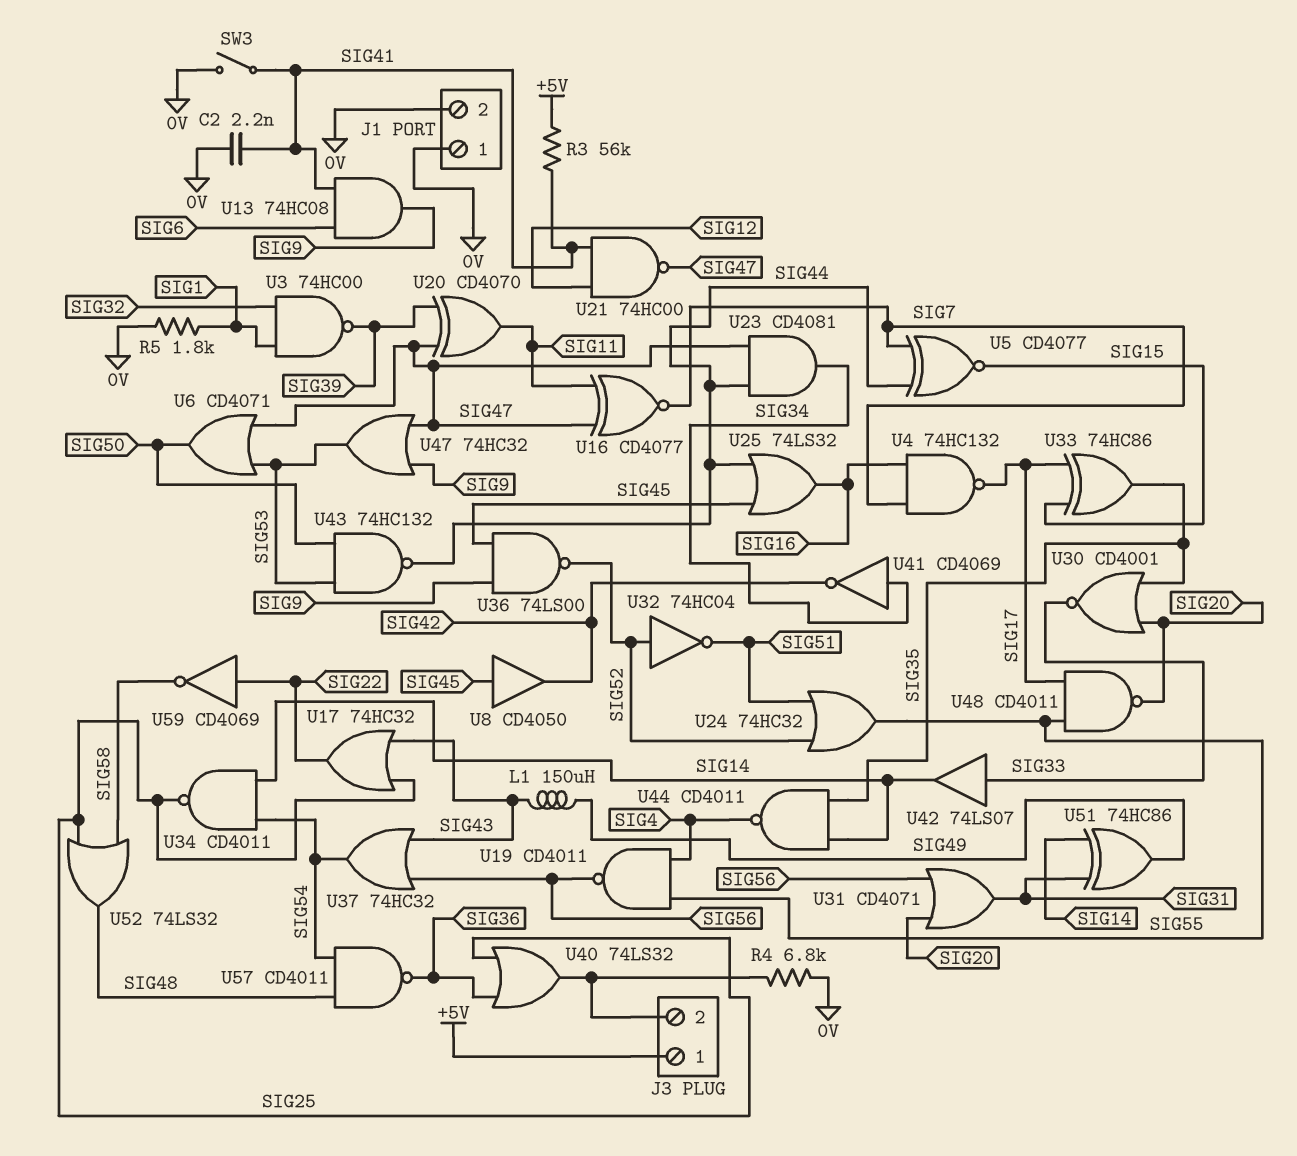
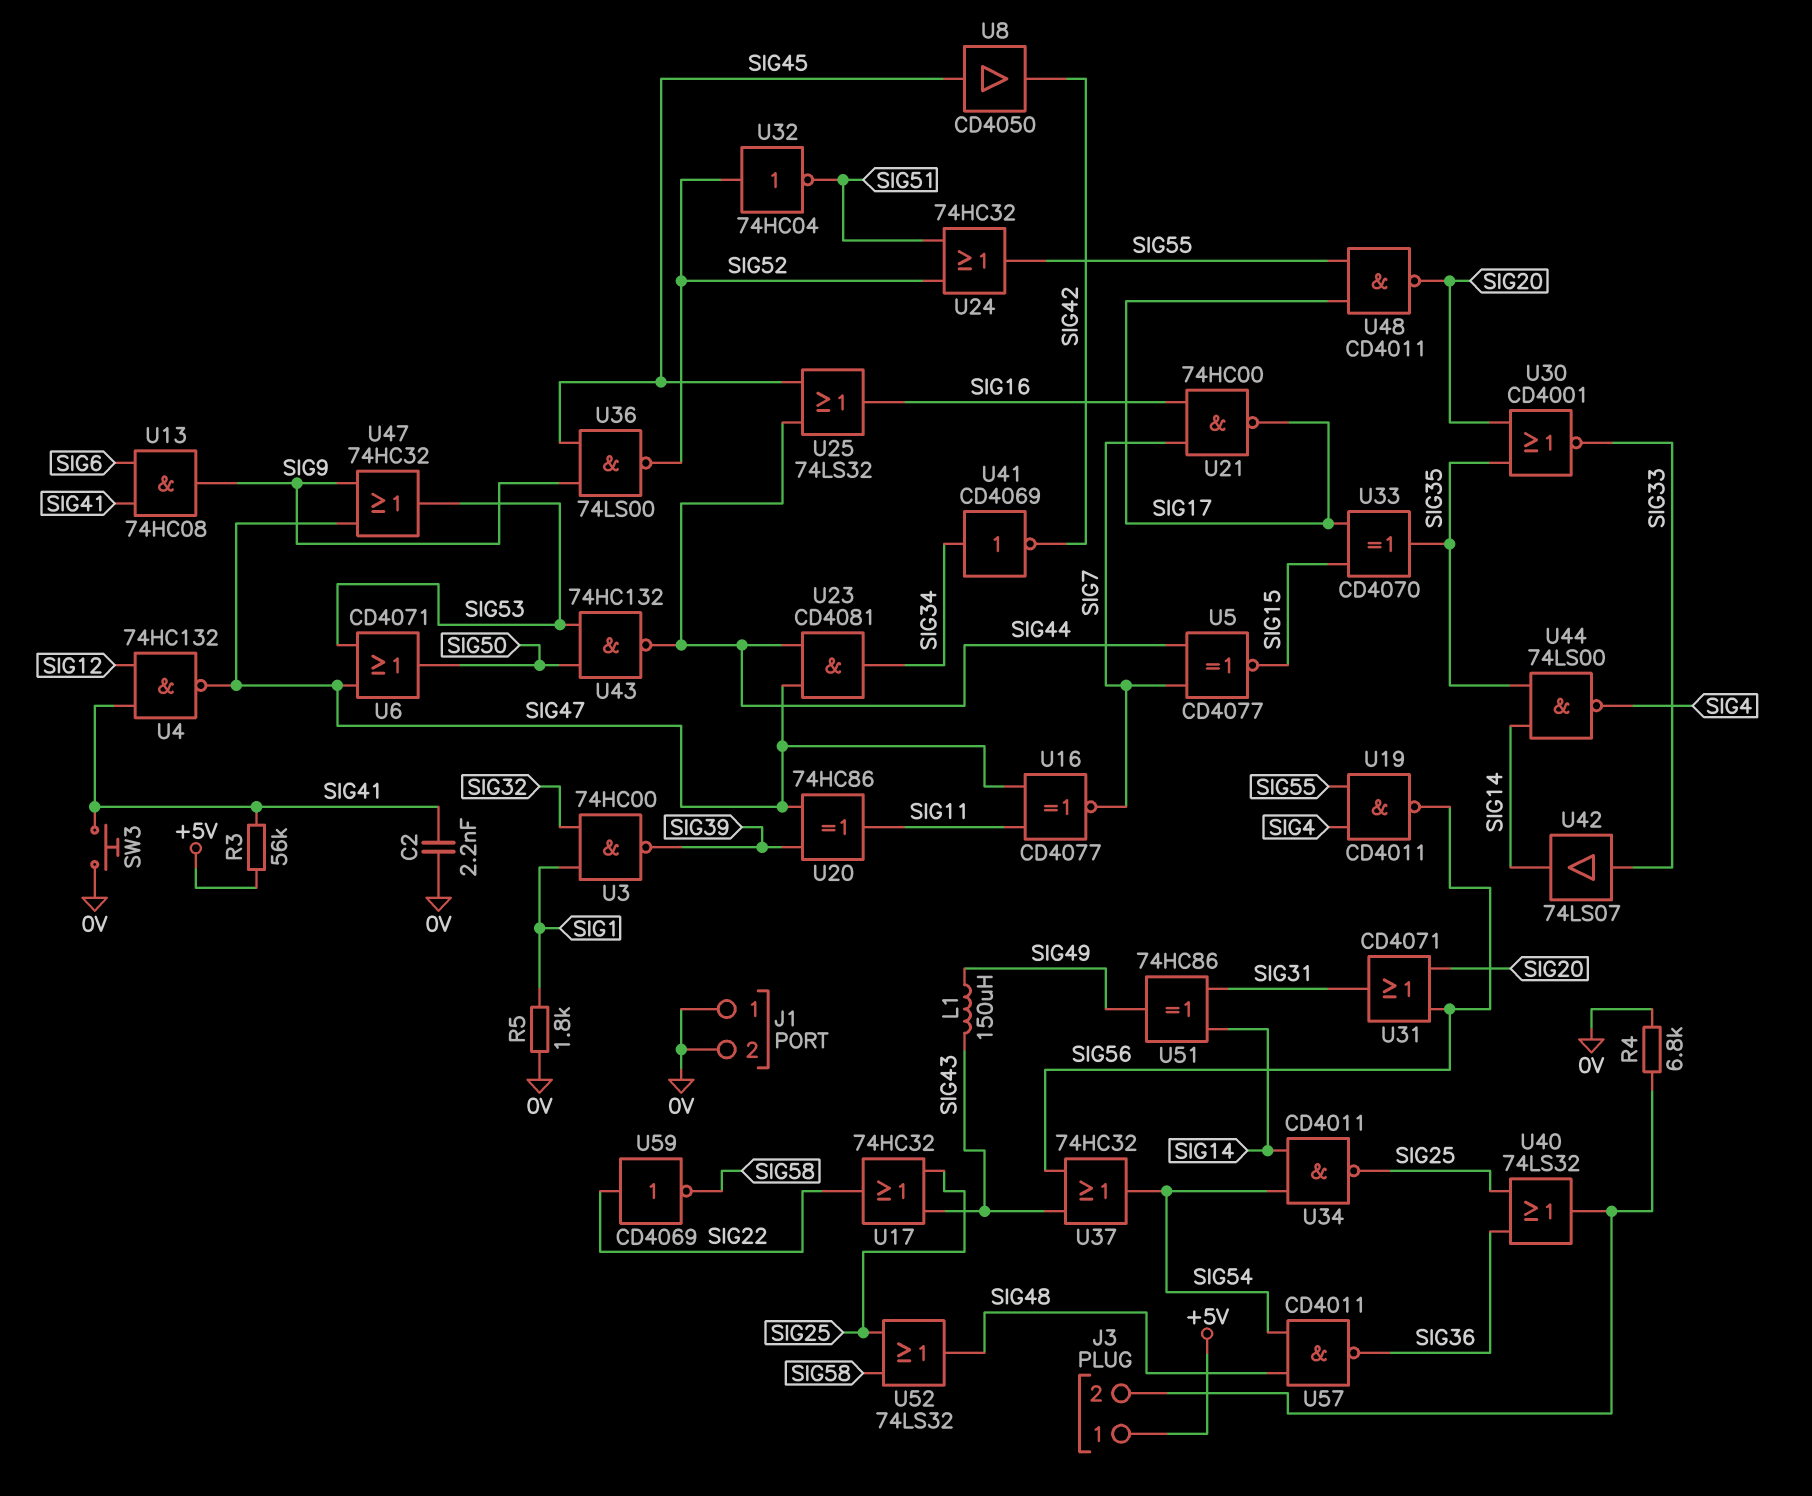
SW3: switch (0V, SIG41) -> button (0V, SIG41)
U4: NAND 74HC132 (in SIG7, in SIG16, out SIG17) -> NAND 74HC132 (in SIG12, in SIG41, out SIG47)
U20: XOR CD4070 (in SIG39, in SIG47, out SIG11) -> XOR 74HC86 (in SIG39, in SIG47, out SIG11)
U21: NAND 74HC00 (in SIG12, in SIG41, out SIG47) -> NAND 74HC00 (in SIG7, in SIG16, out SIG17)
U33: XOR 74HC86 (in SIG15, in SIG17, out SIG35) -> XOR CD4070 (in SIG15, in SIG17, out SIG35)
U44: NAND CD4011 (in SIG14, in SIG35, out SIG4) -> NAND 74LS00 (in SIG14, in SIG35, out SIG4)

